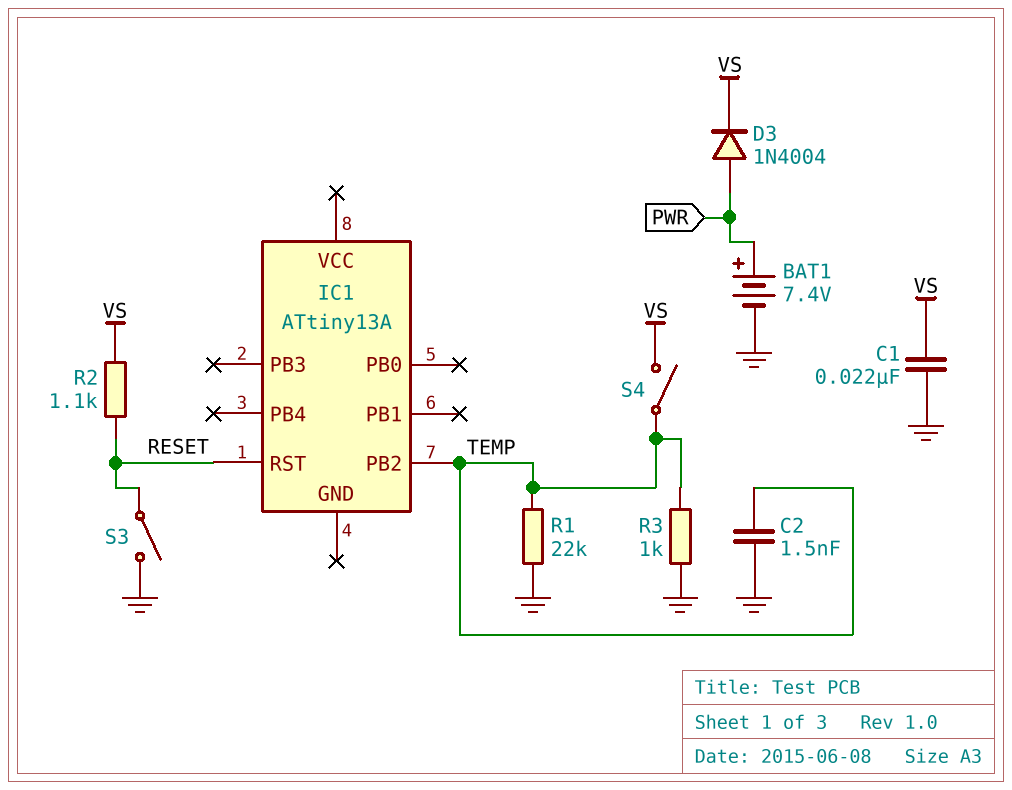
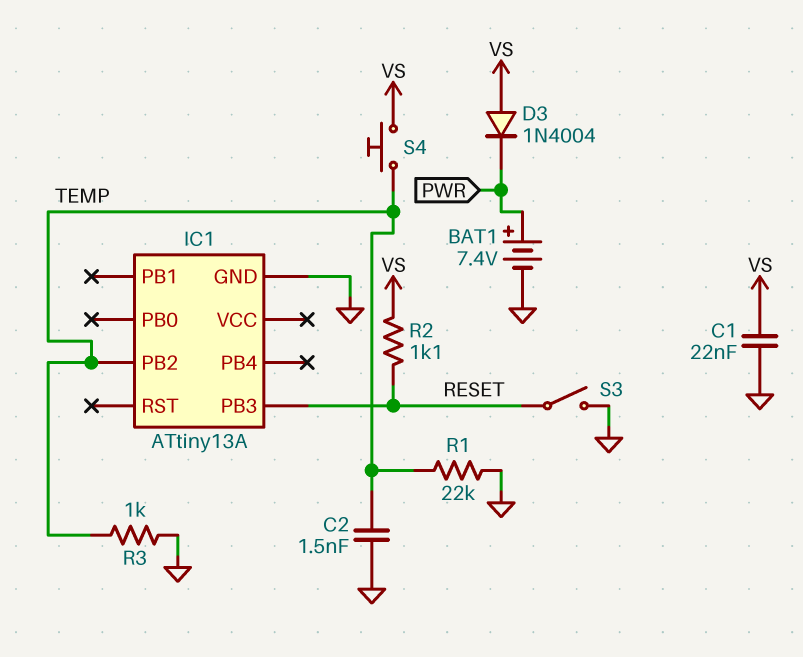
D3: diode 1N4004 (A PWR, K VS) -> diode 1N4004 (A VS, K PWR)
IC1 pin GND: none -> GND
IC1 pin PB3: none -> RESET
IC1 pin RST: RESET -> none
S4: switch (TEMP, VS) -> button (TEMP, VS)

